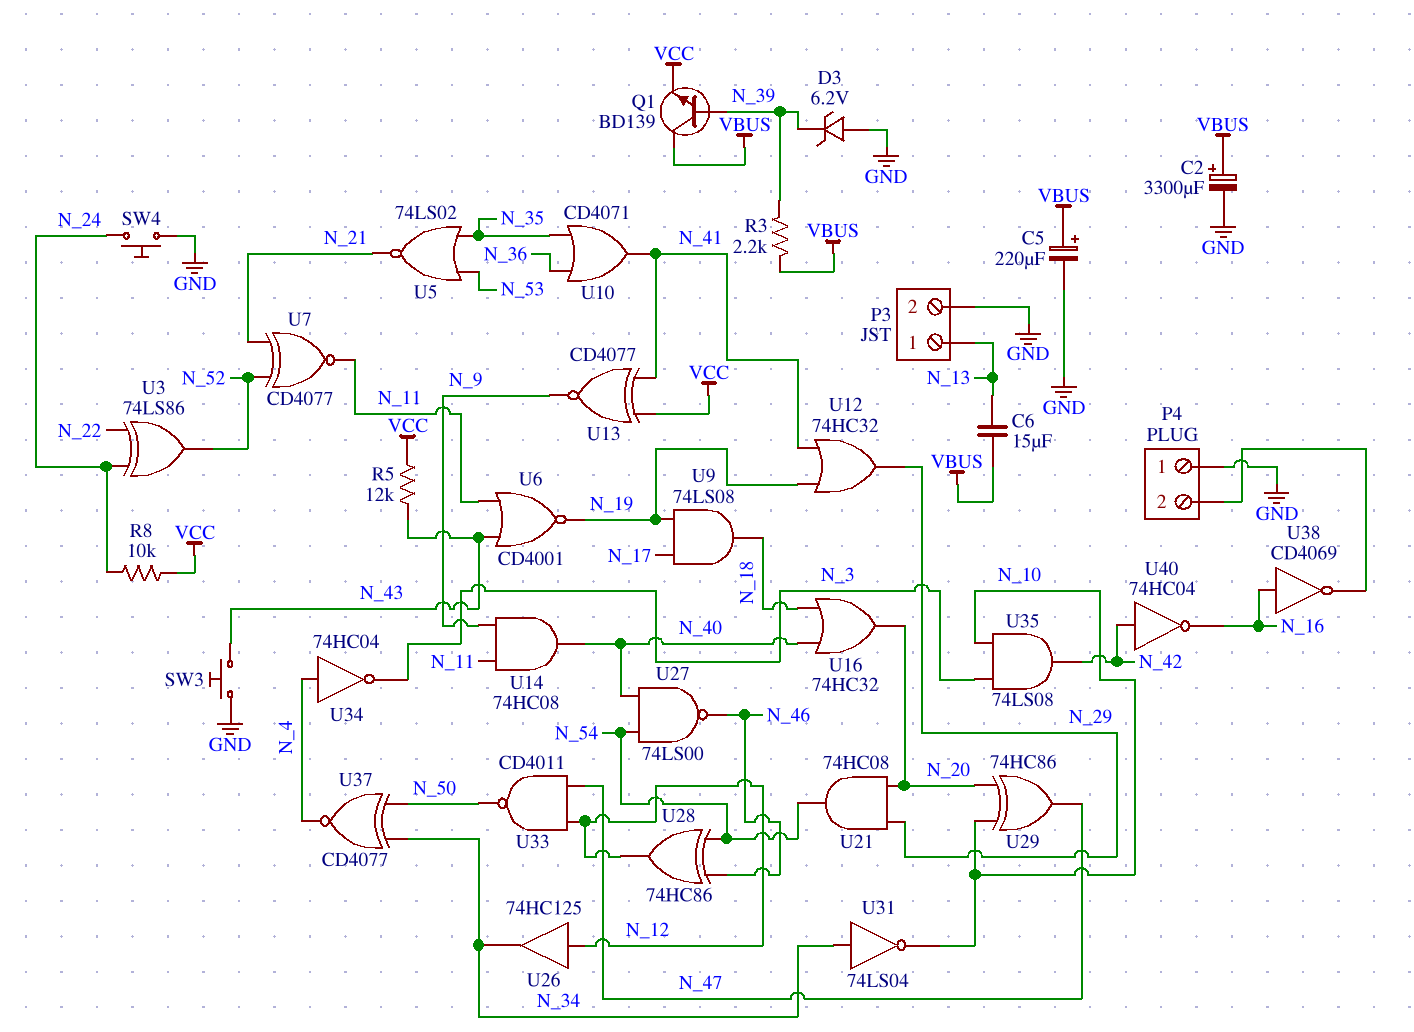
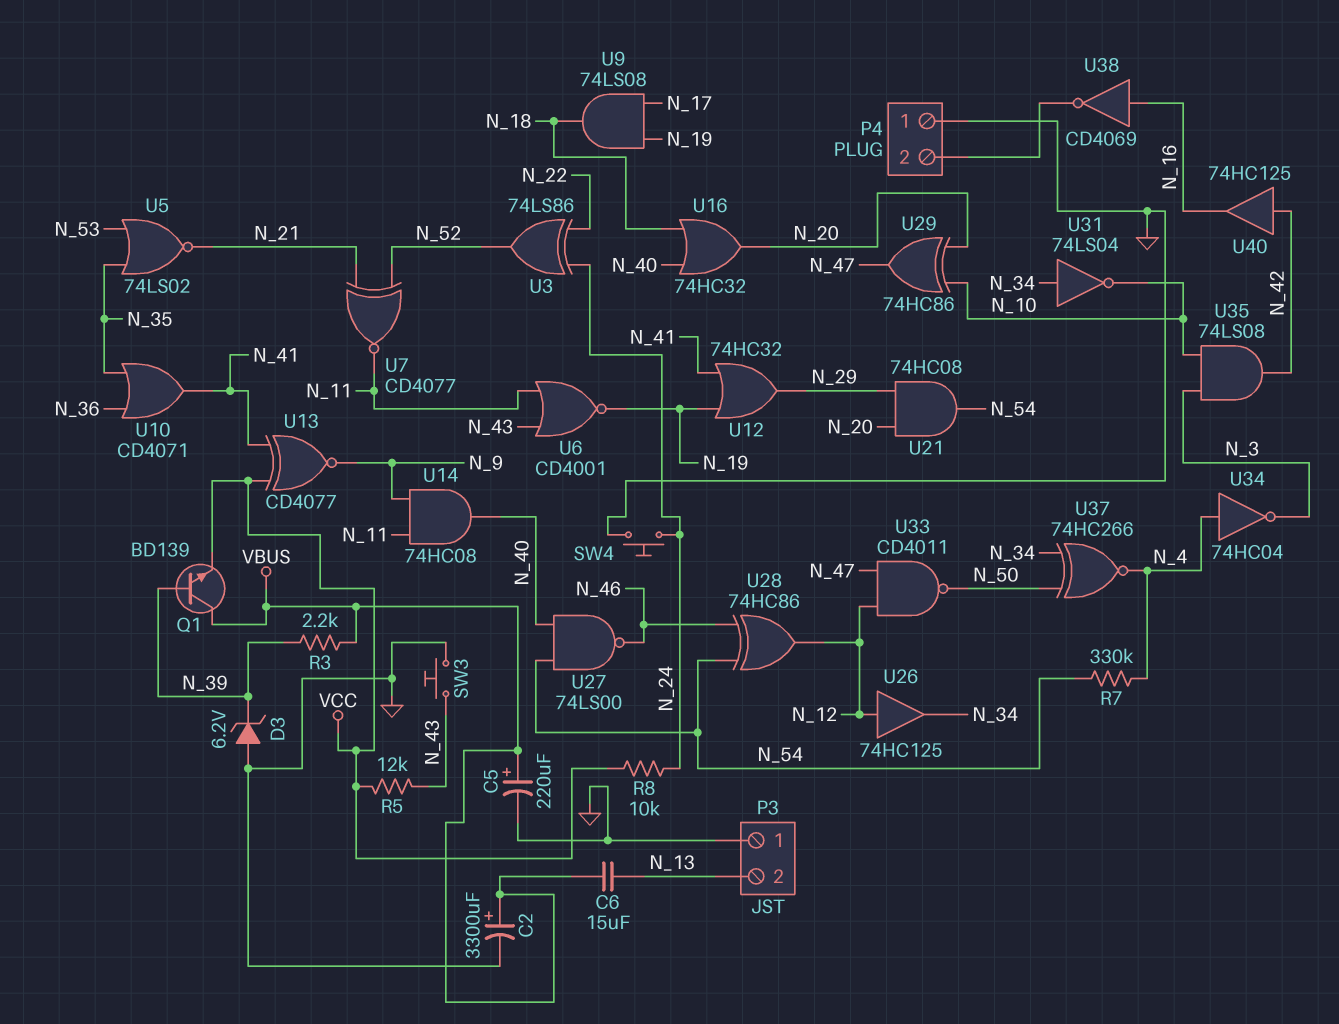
P3 pin 1: N_13 -> GND
P3 pin 2: GND -> N_13
R7: none -> 330k (N_4, N_54)
U37: XNOR CD4077 (in N_34, in N_50, out N_4) -> XNOR 74HC266 (in N_34, in N_50, out N_4)
U40: NOT 74HC04 (in N_42, out N_16) -> buffer 74HC125 (in N_42, out N_16)

